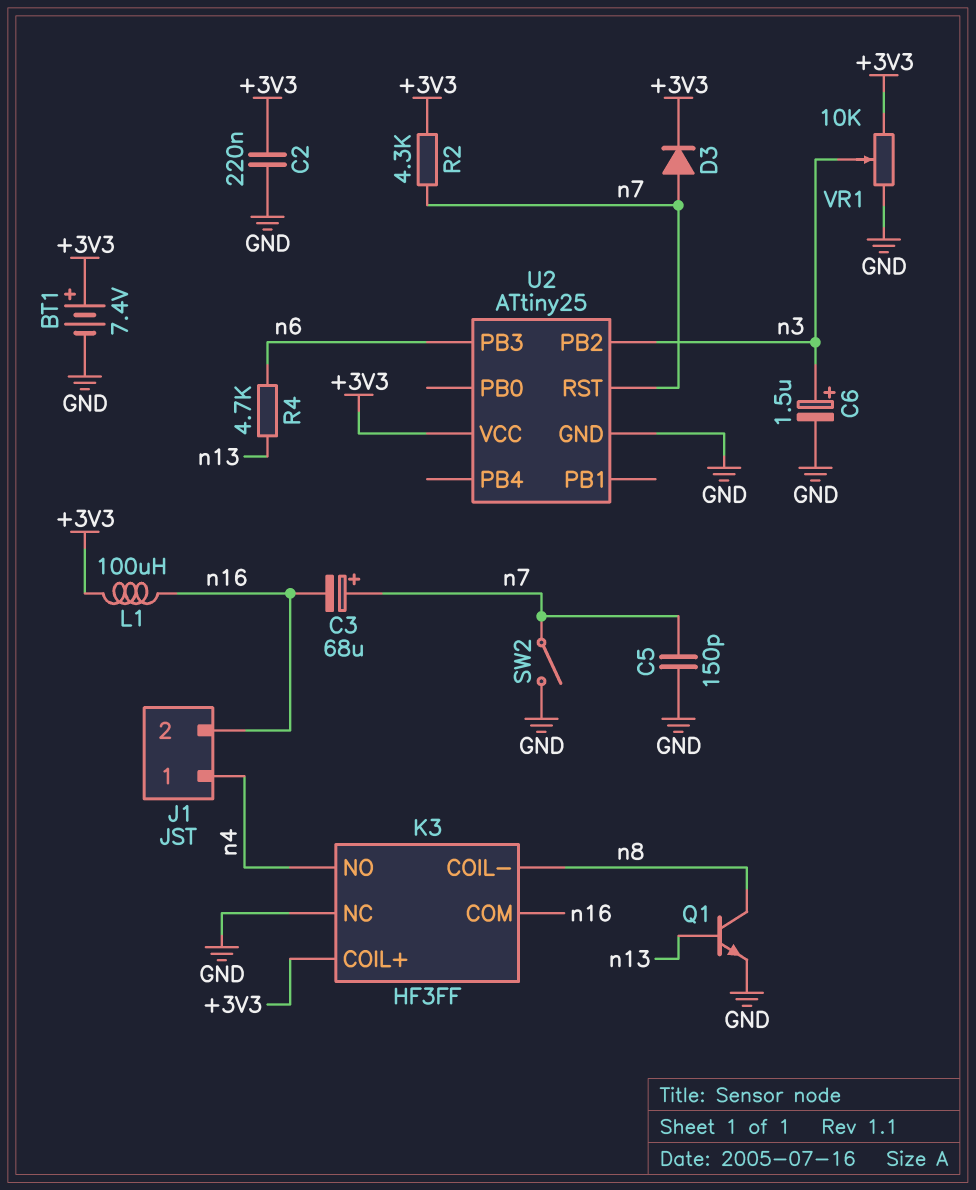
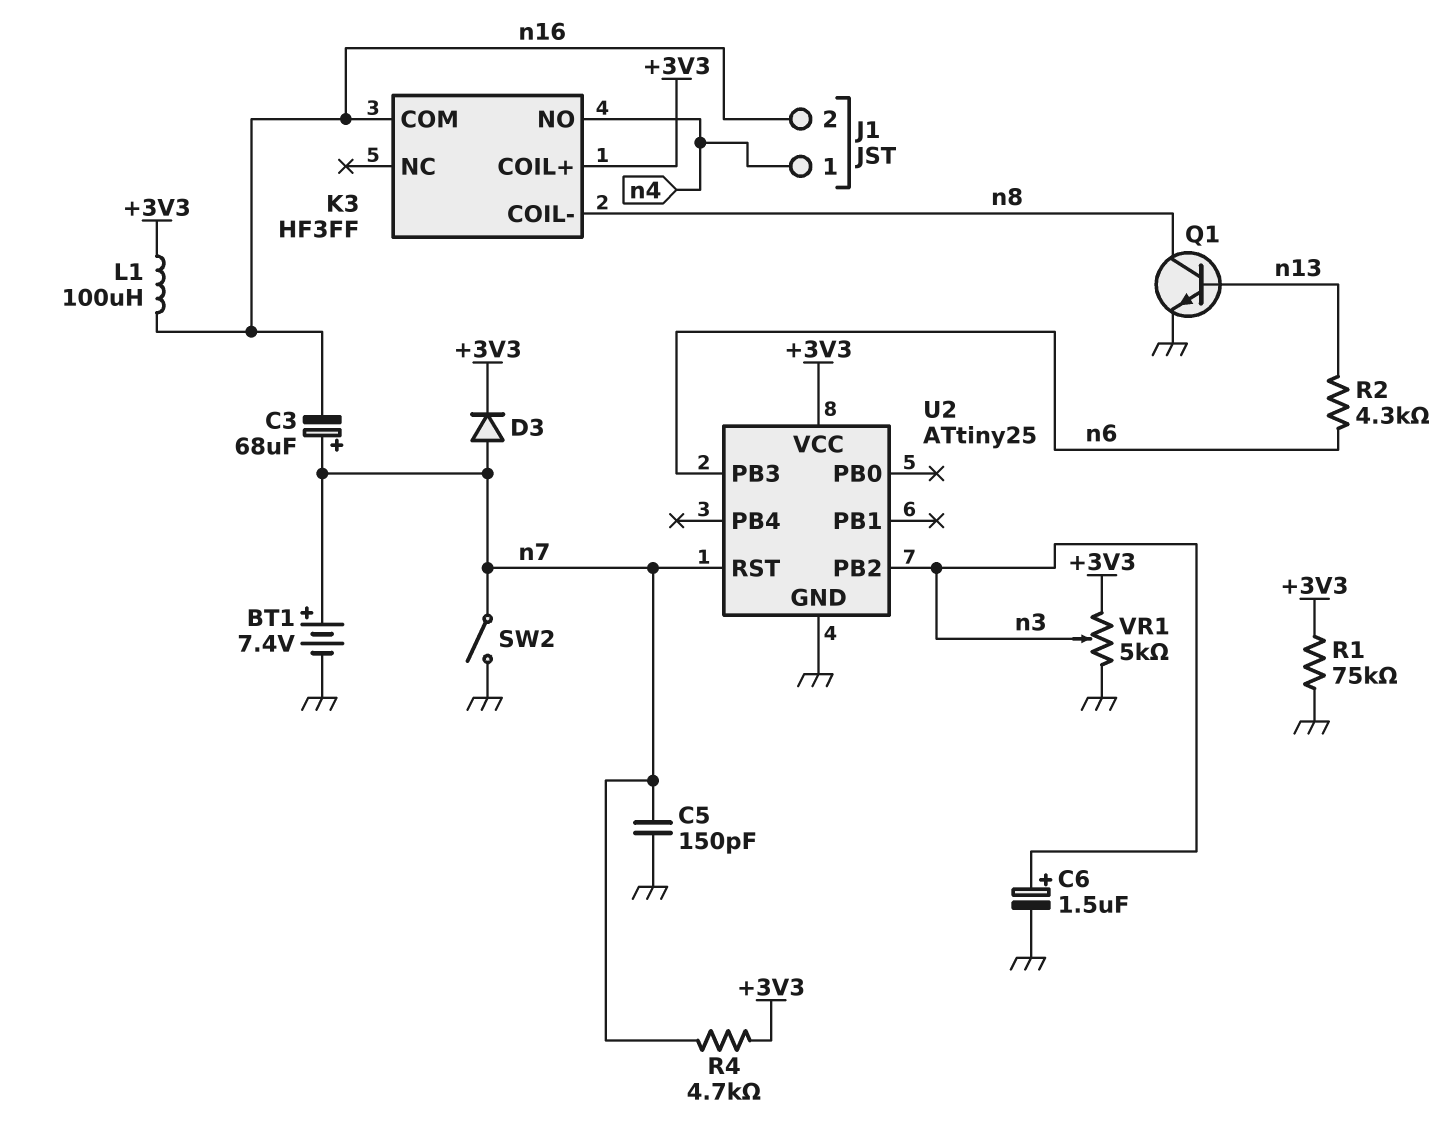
BT1: 7.4V (plus +3V3, minus GND) -> 7.4V (plus n7, minus GND)
C2: 220nF (+3V3, GND) -> none
K3 pin NC: GND -> none
R1: none -> 75k (+3V3, GND)
R2: 4.3k (+3V3, n7) -> 4.3k (n6, n13)
R4: 4.7k (n6, n13) -> 4.7k (+3V3, n7)
VR1: 10k (+3V3, GND, wiper n3) -> 5k (+3V3, GND, wiper n3)

